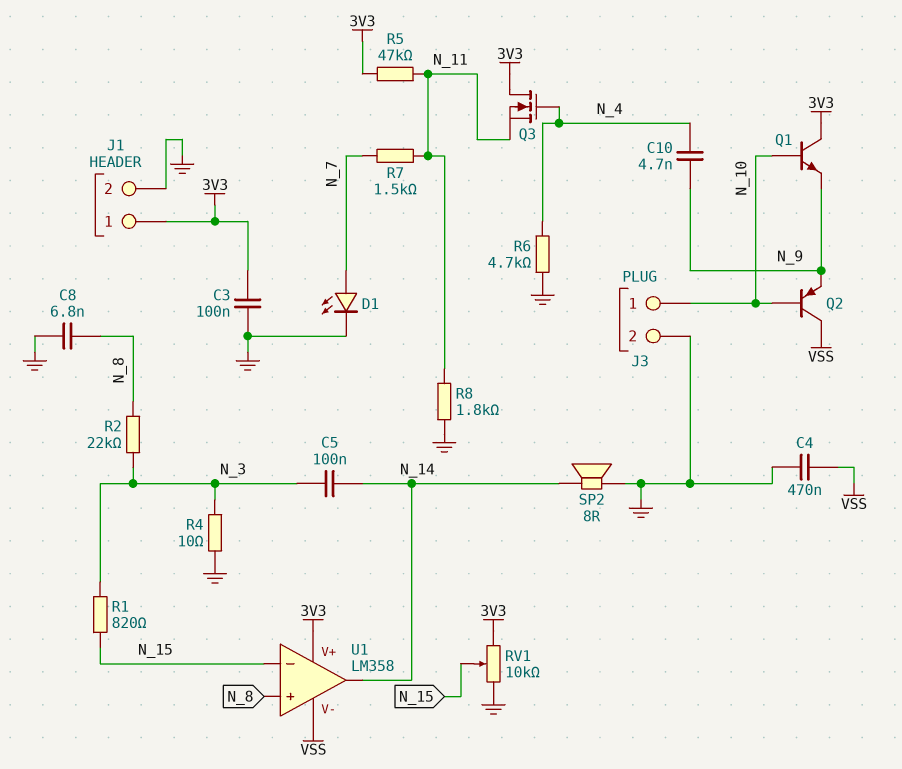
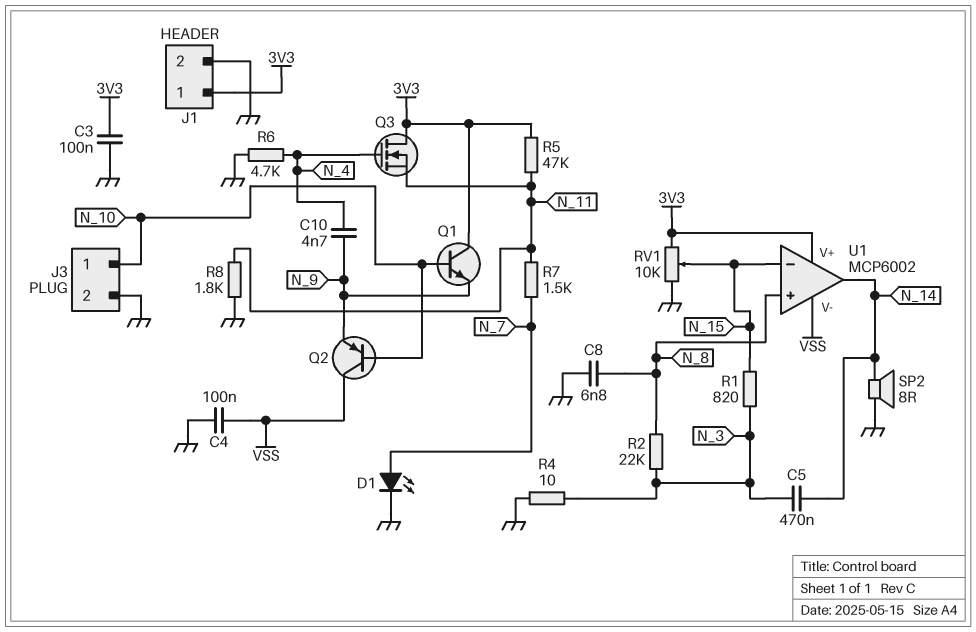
C4: 470nF (GND, VSS) -> 100nF (GND, VSS)
C5: 100nF (N_3, N_14) -> 470nF (N_3, N_14)
U1: LM358 -> MCP6002

